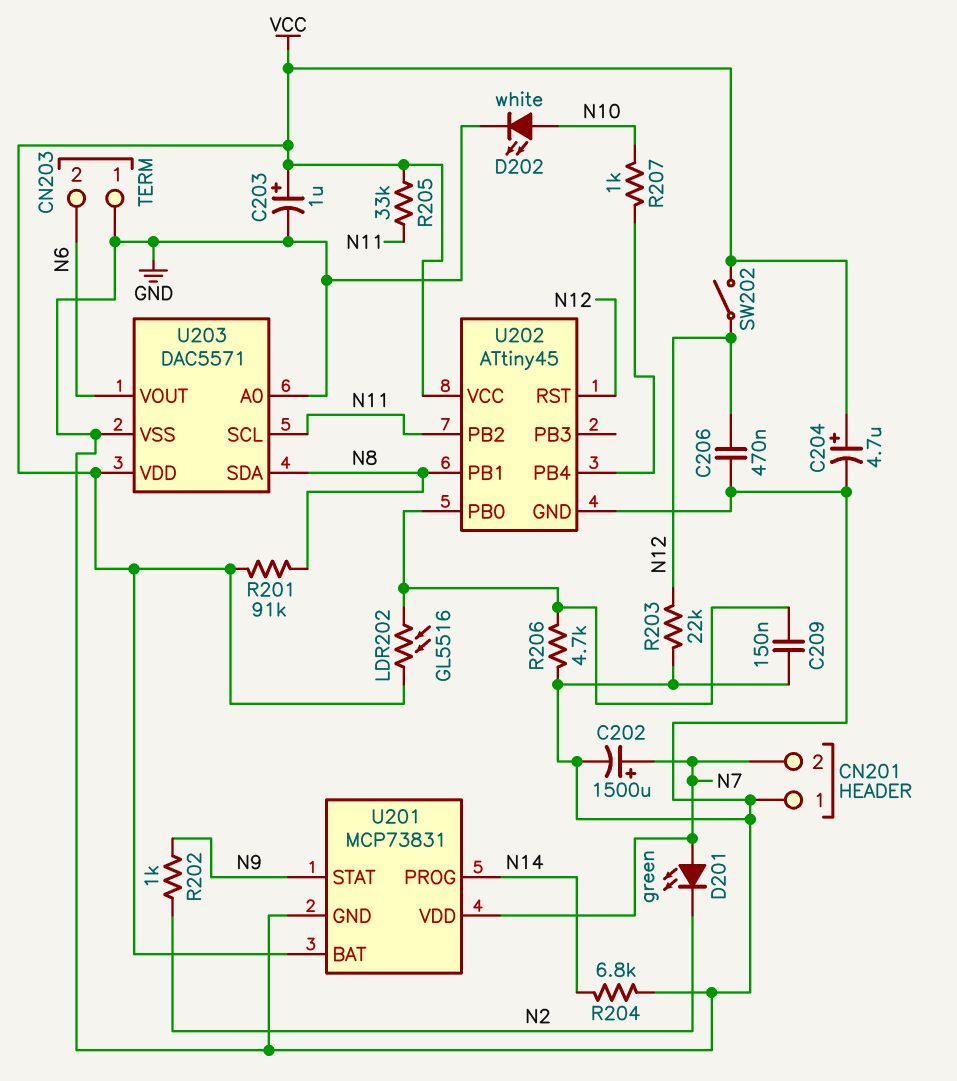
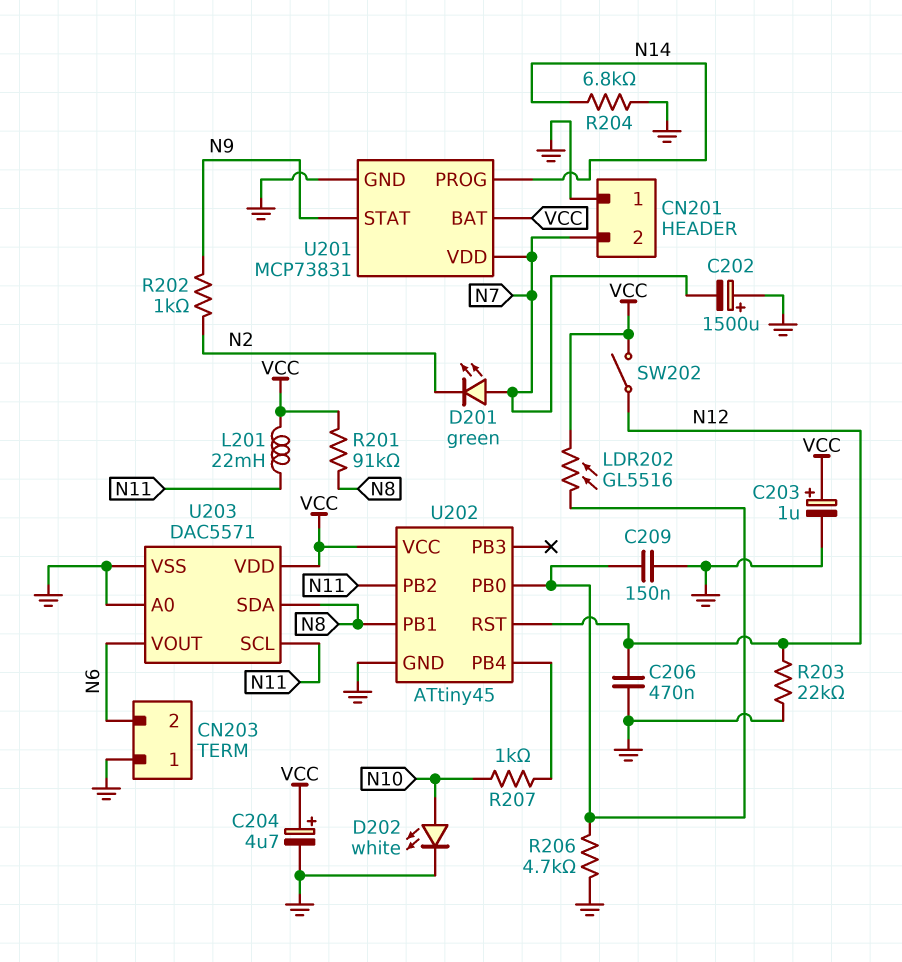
C202: 1500uF (plus N7, minus GND) -> 1500uF (plus GND, minus N7)
L201: none -> 22mH (N11, VCC)
R205: 33k (N11, VCC) -> none

